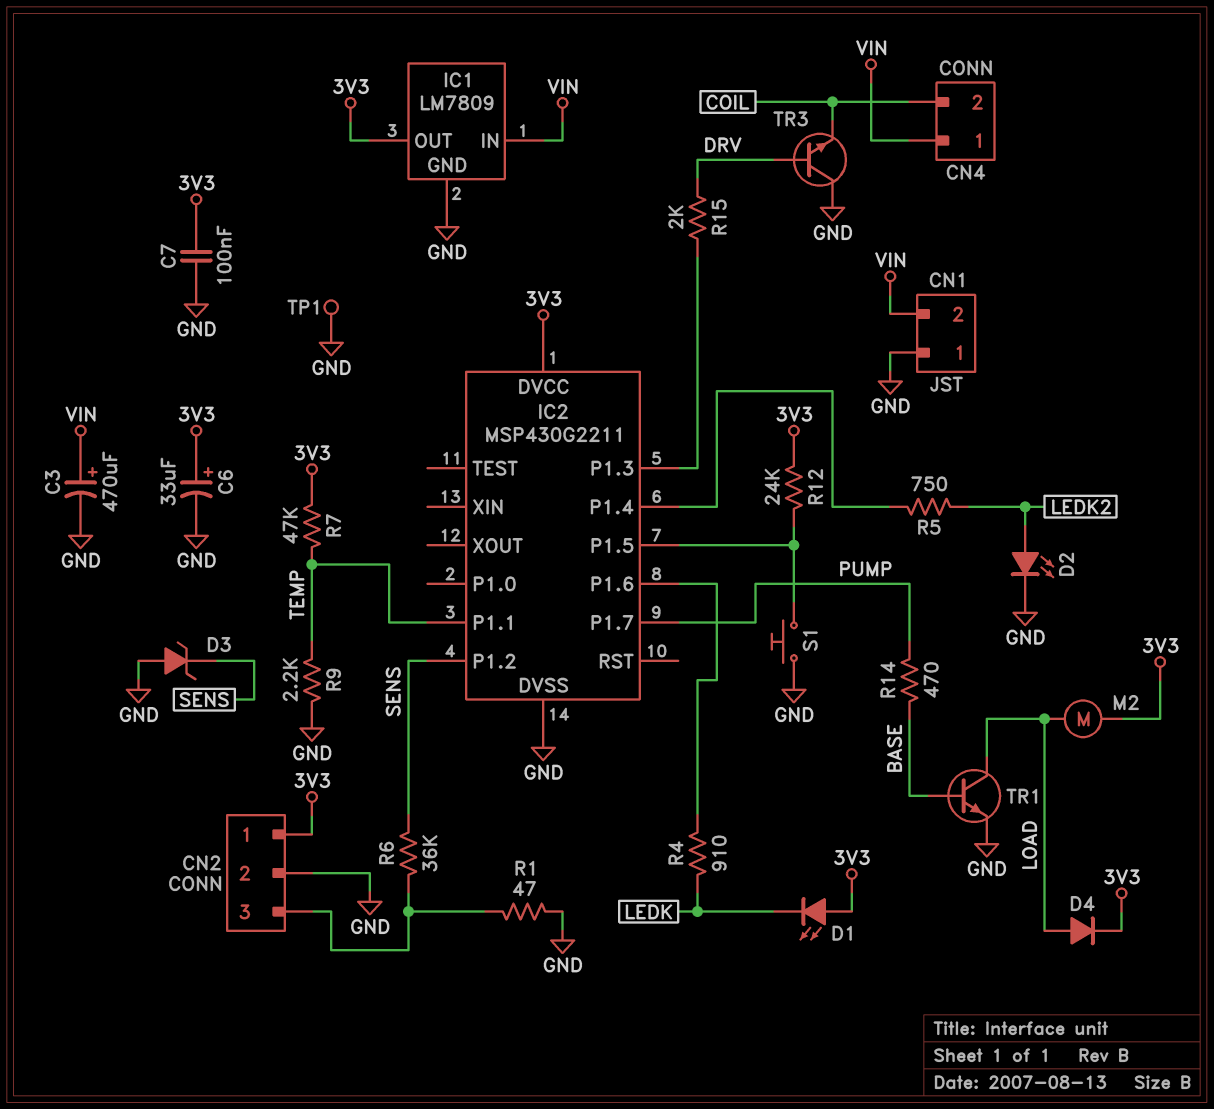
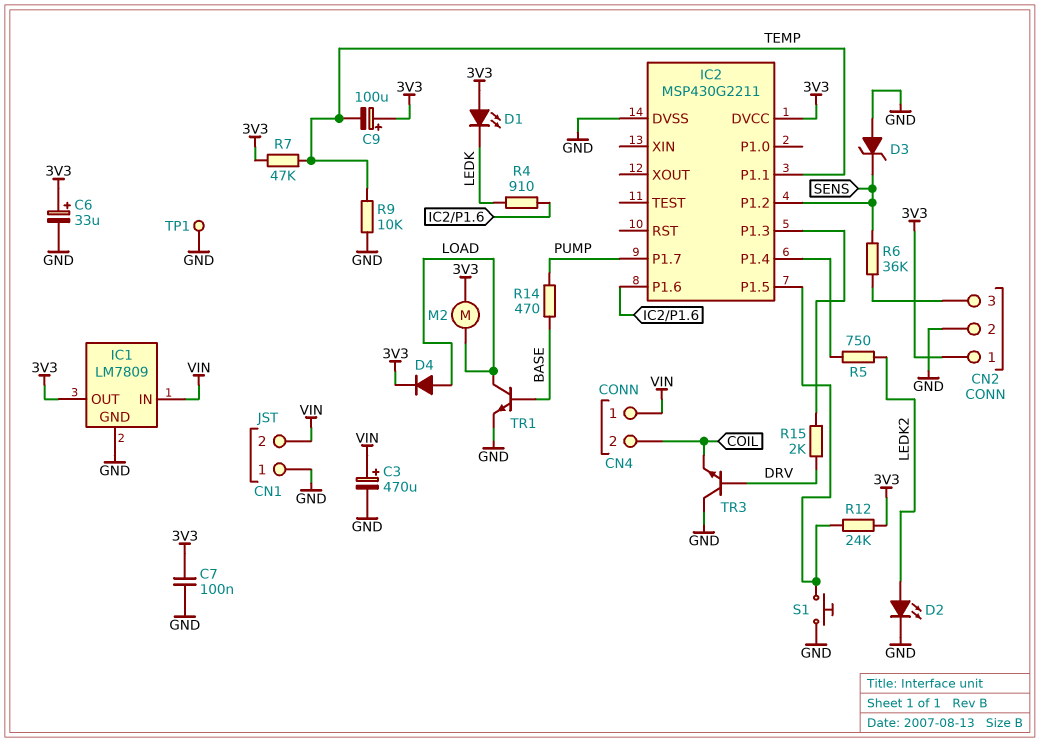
C9: none -> 100uF (plus 3V3, minus TEMP)
R1: 47 (CN2/3, GND) -> none
R9: 2.2k (GND, TEMP) -> 10k (GND, TEMP)

